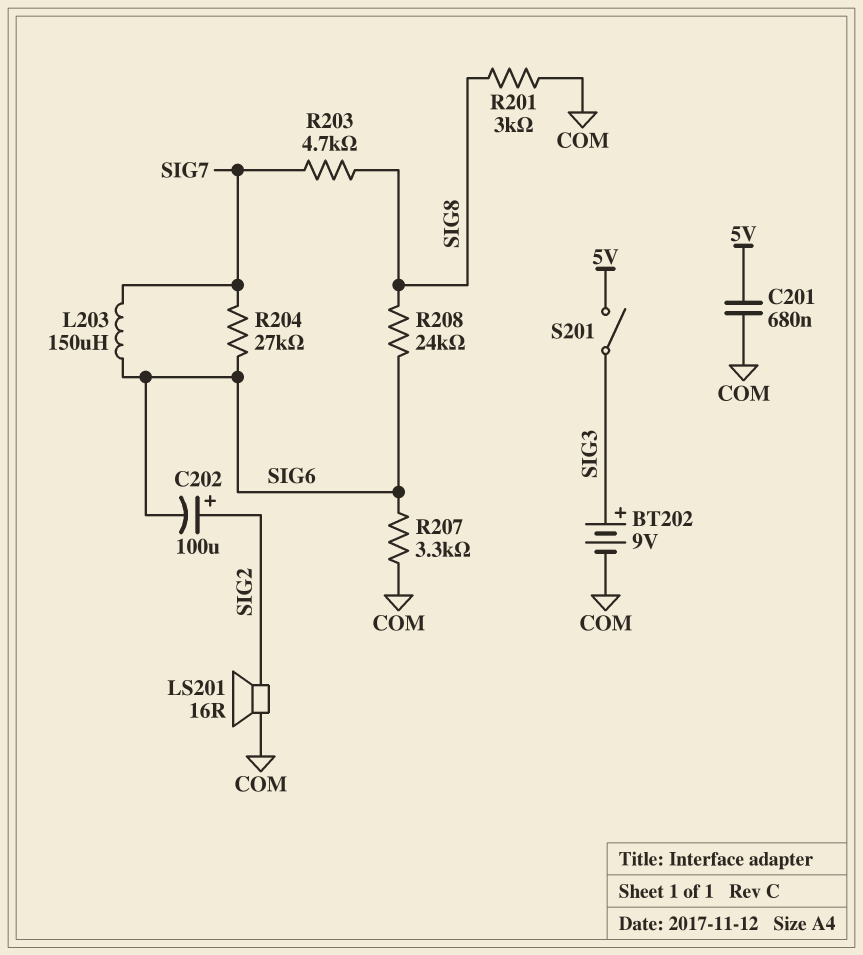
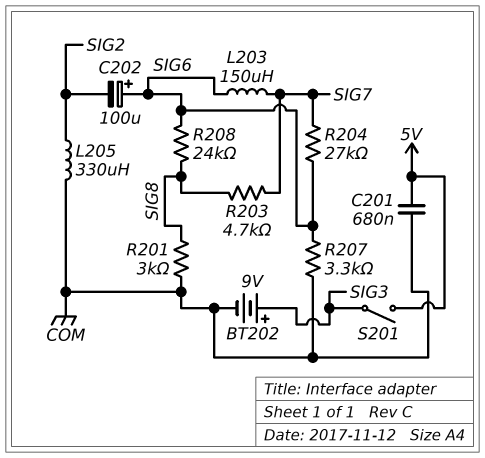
C202: 100uF (plus SIG2, minus SIG6) -> 100uF (plus SIG6, minus SIG2)
L205: none -> 330uH (COM, SIG2)
LS201: speaker 16R (COM, SIG2) -> none

